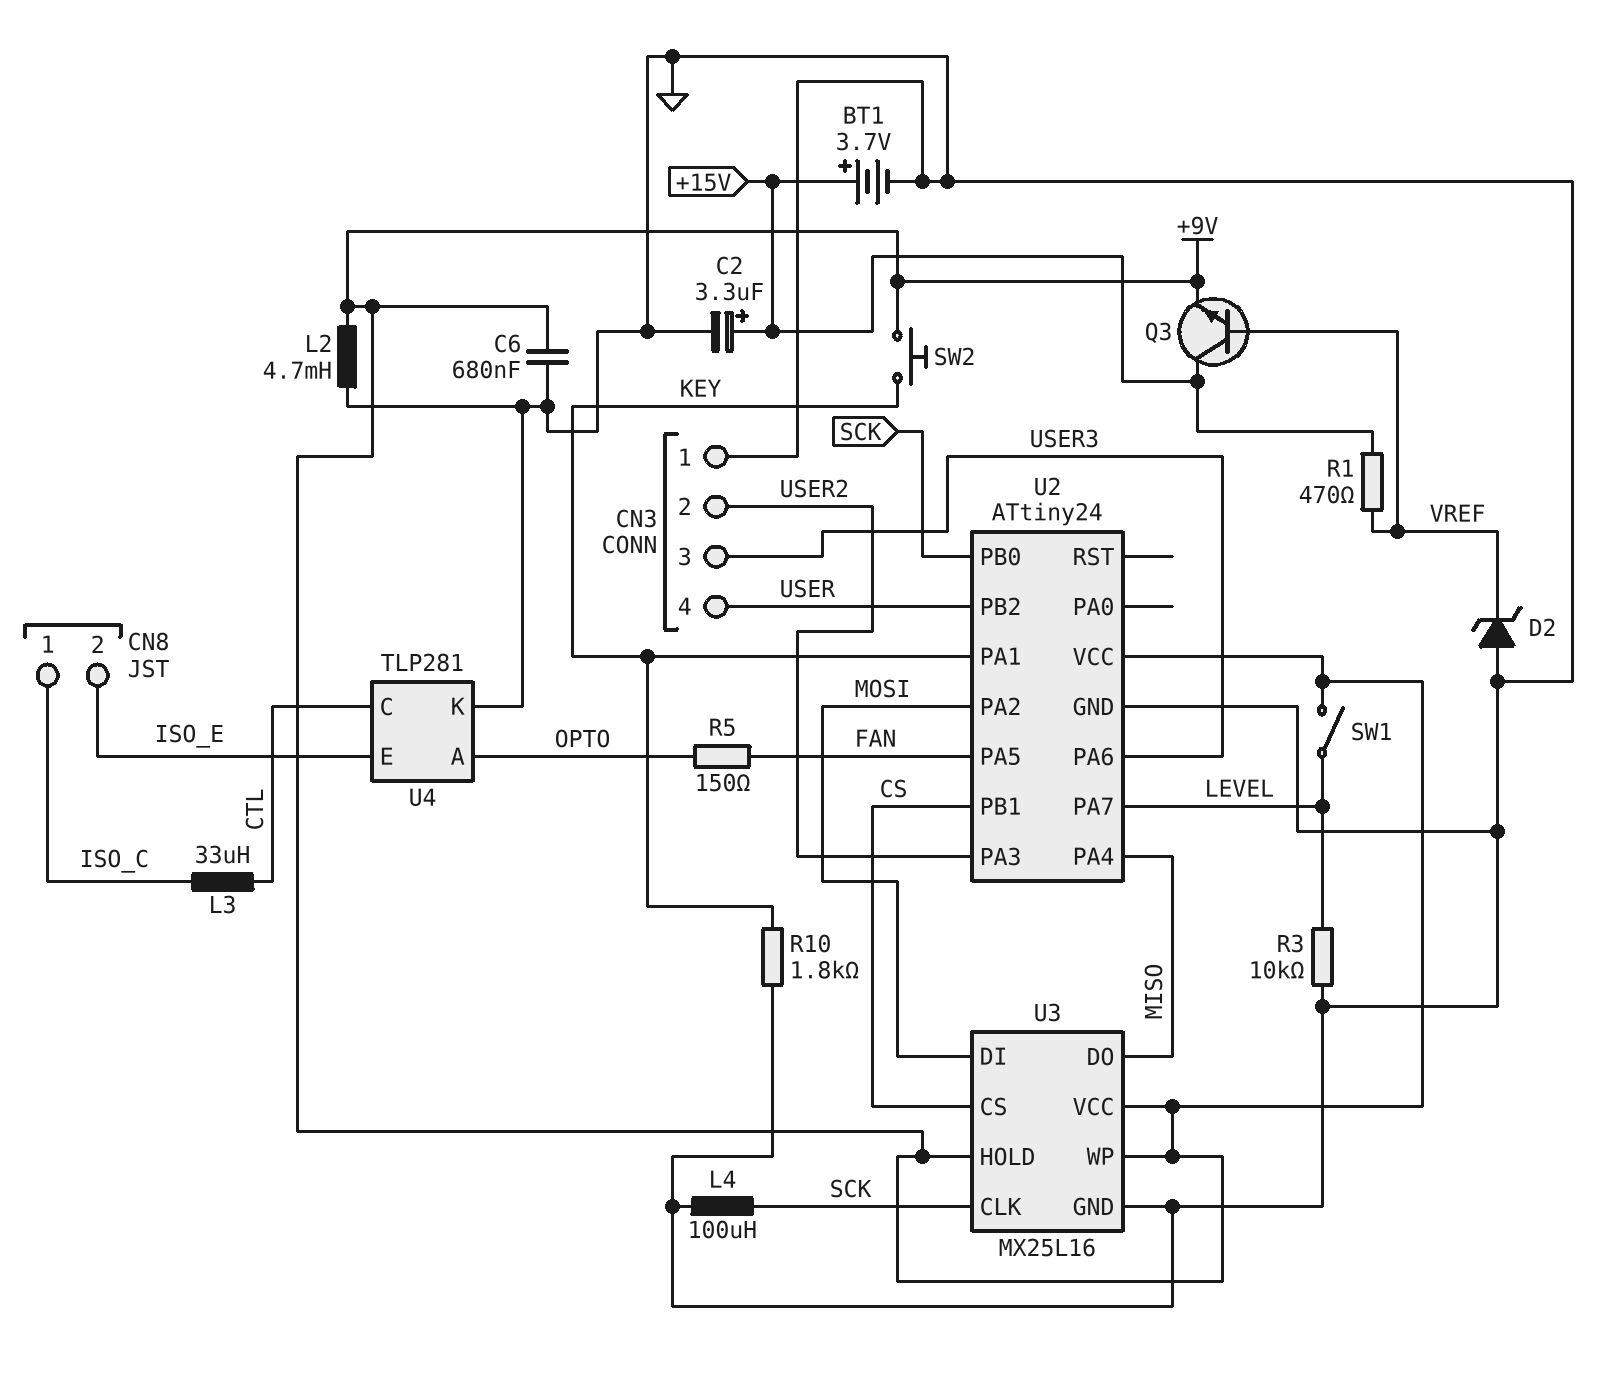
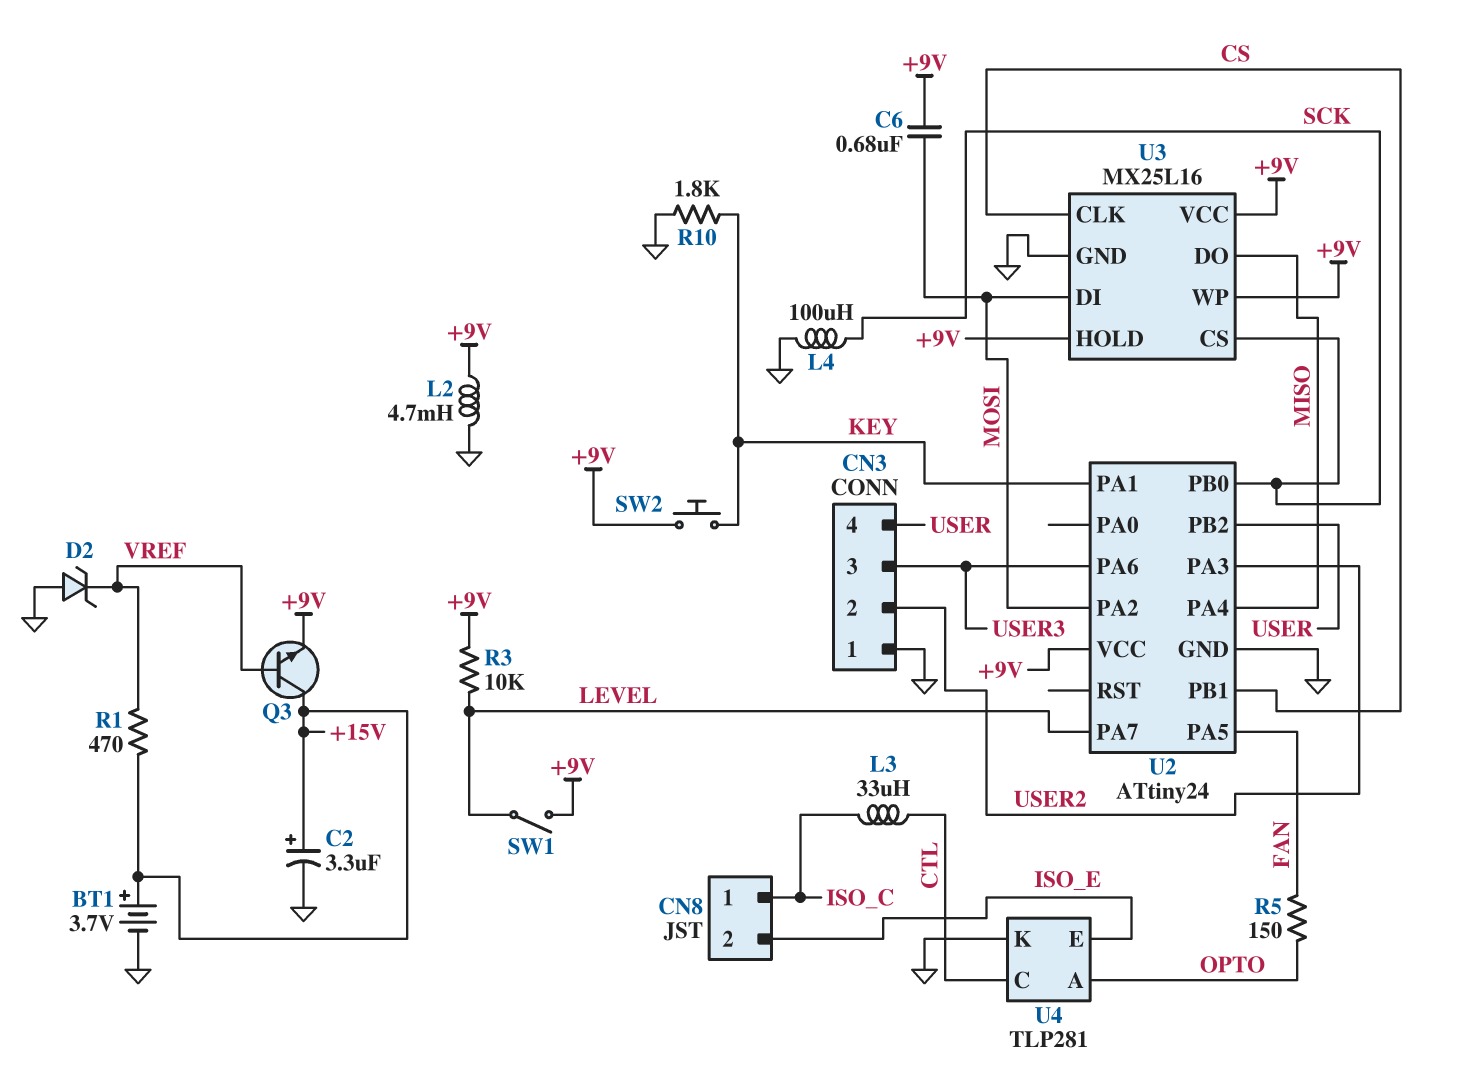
C6: 680nF (+9V, GND) -> 680nF (+9V, MOSI)
R3: 10k (GND, LEVEL) -> 10k (+9V, LEVEL)
U3 pin CLK: SCK -> CS
U3 pin CS: CS -> SCK

